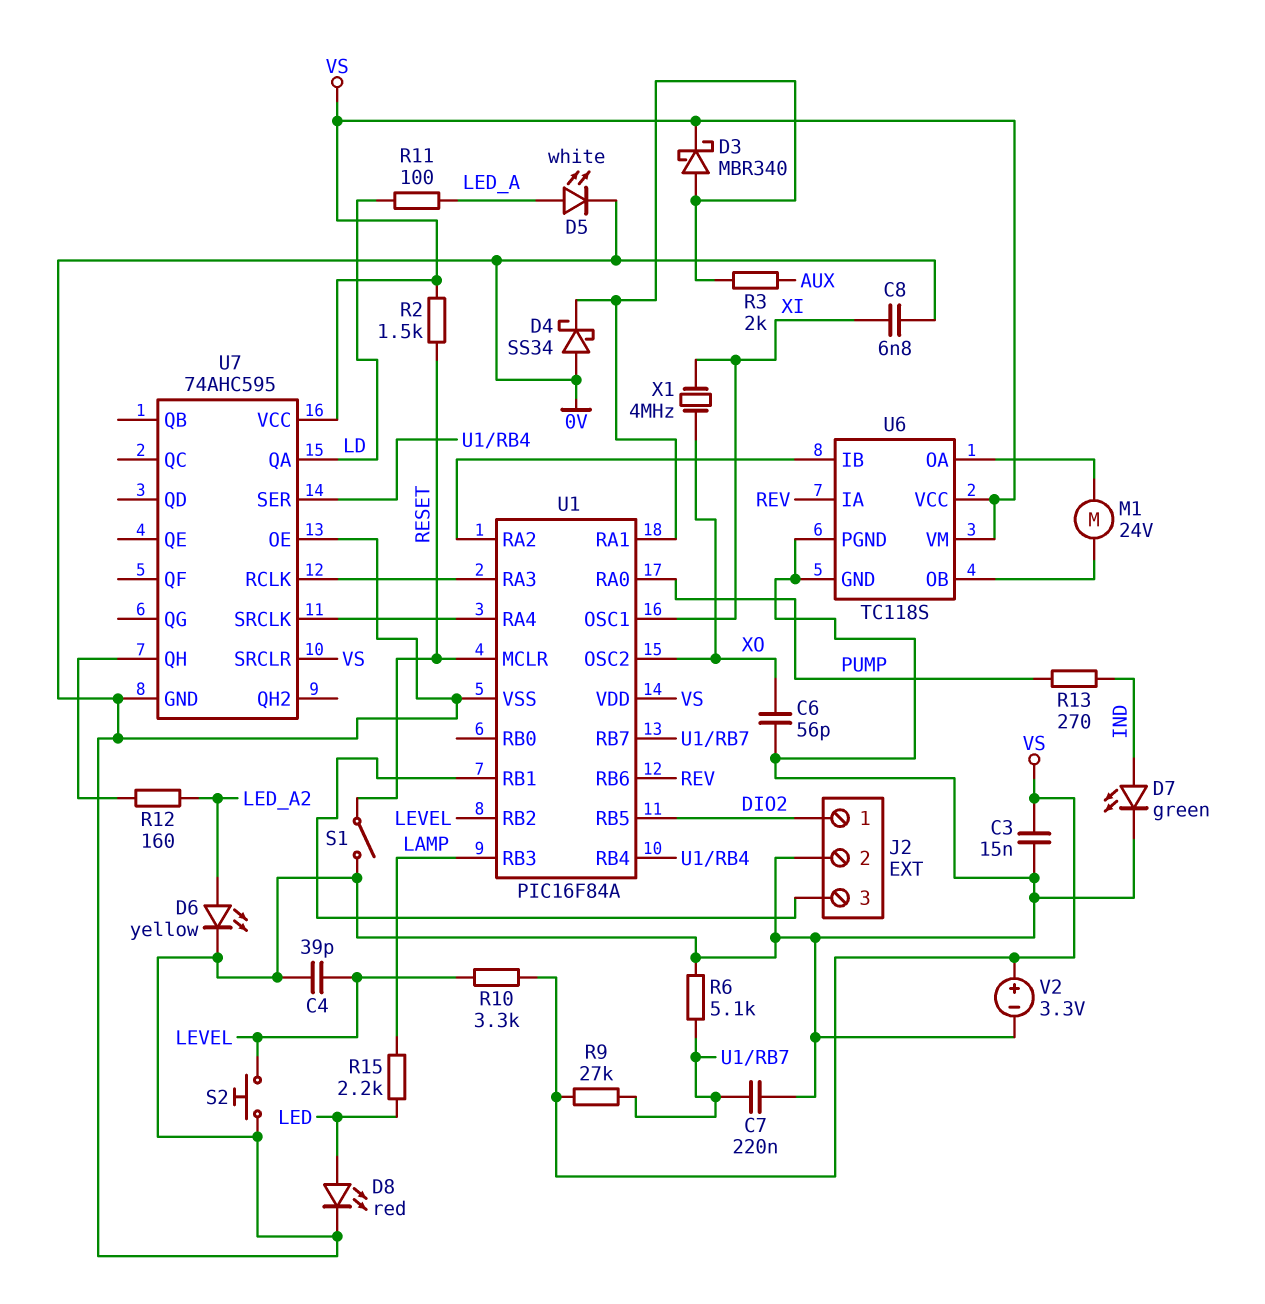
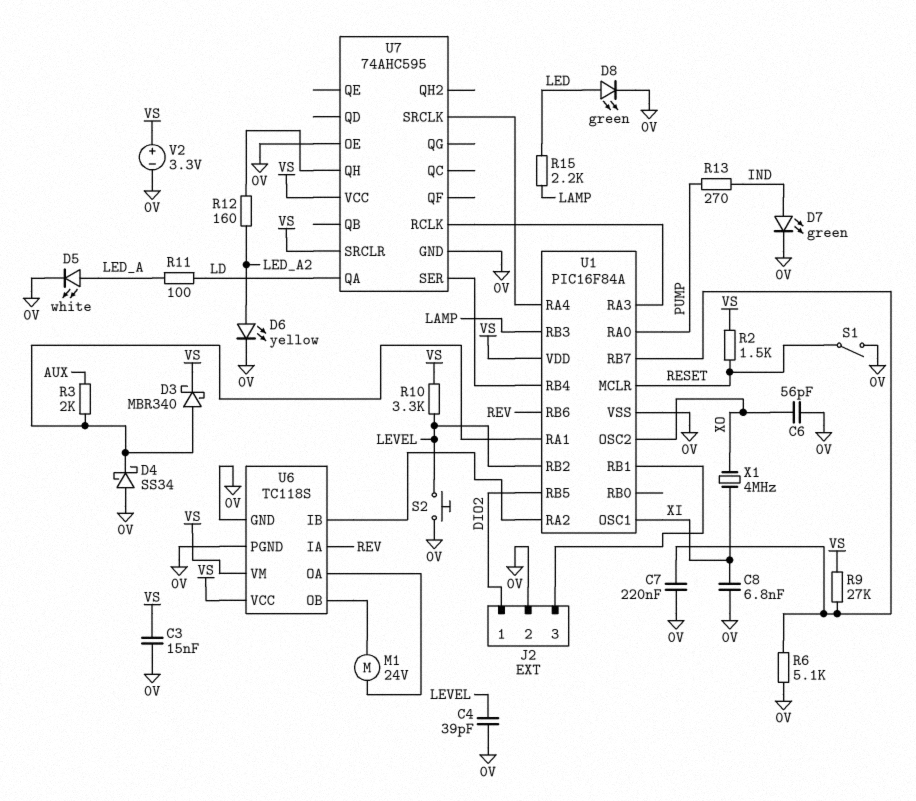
D8: LED red (A LED, K 0V) -> LED green (A LED, K 0V)

